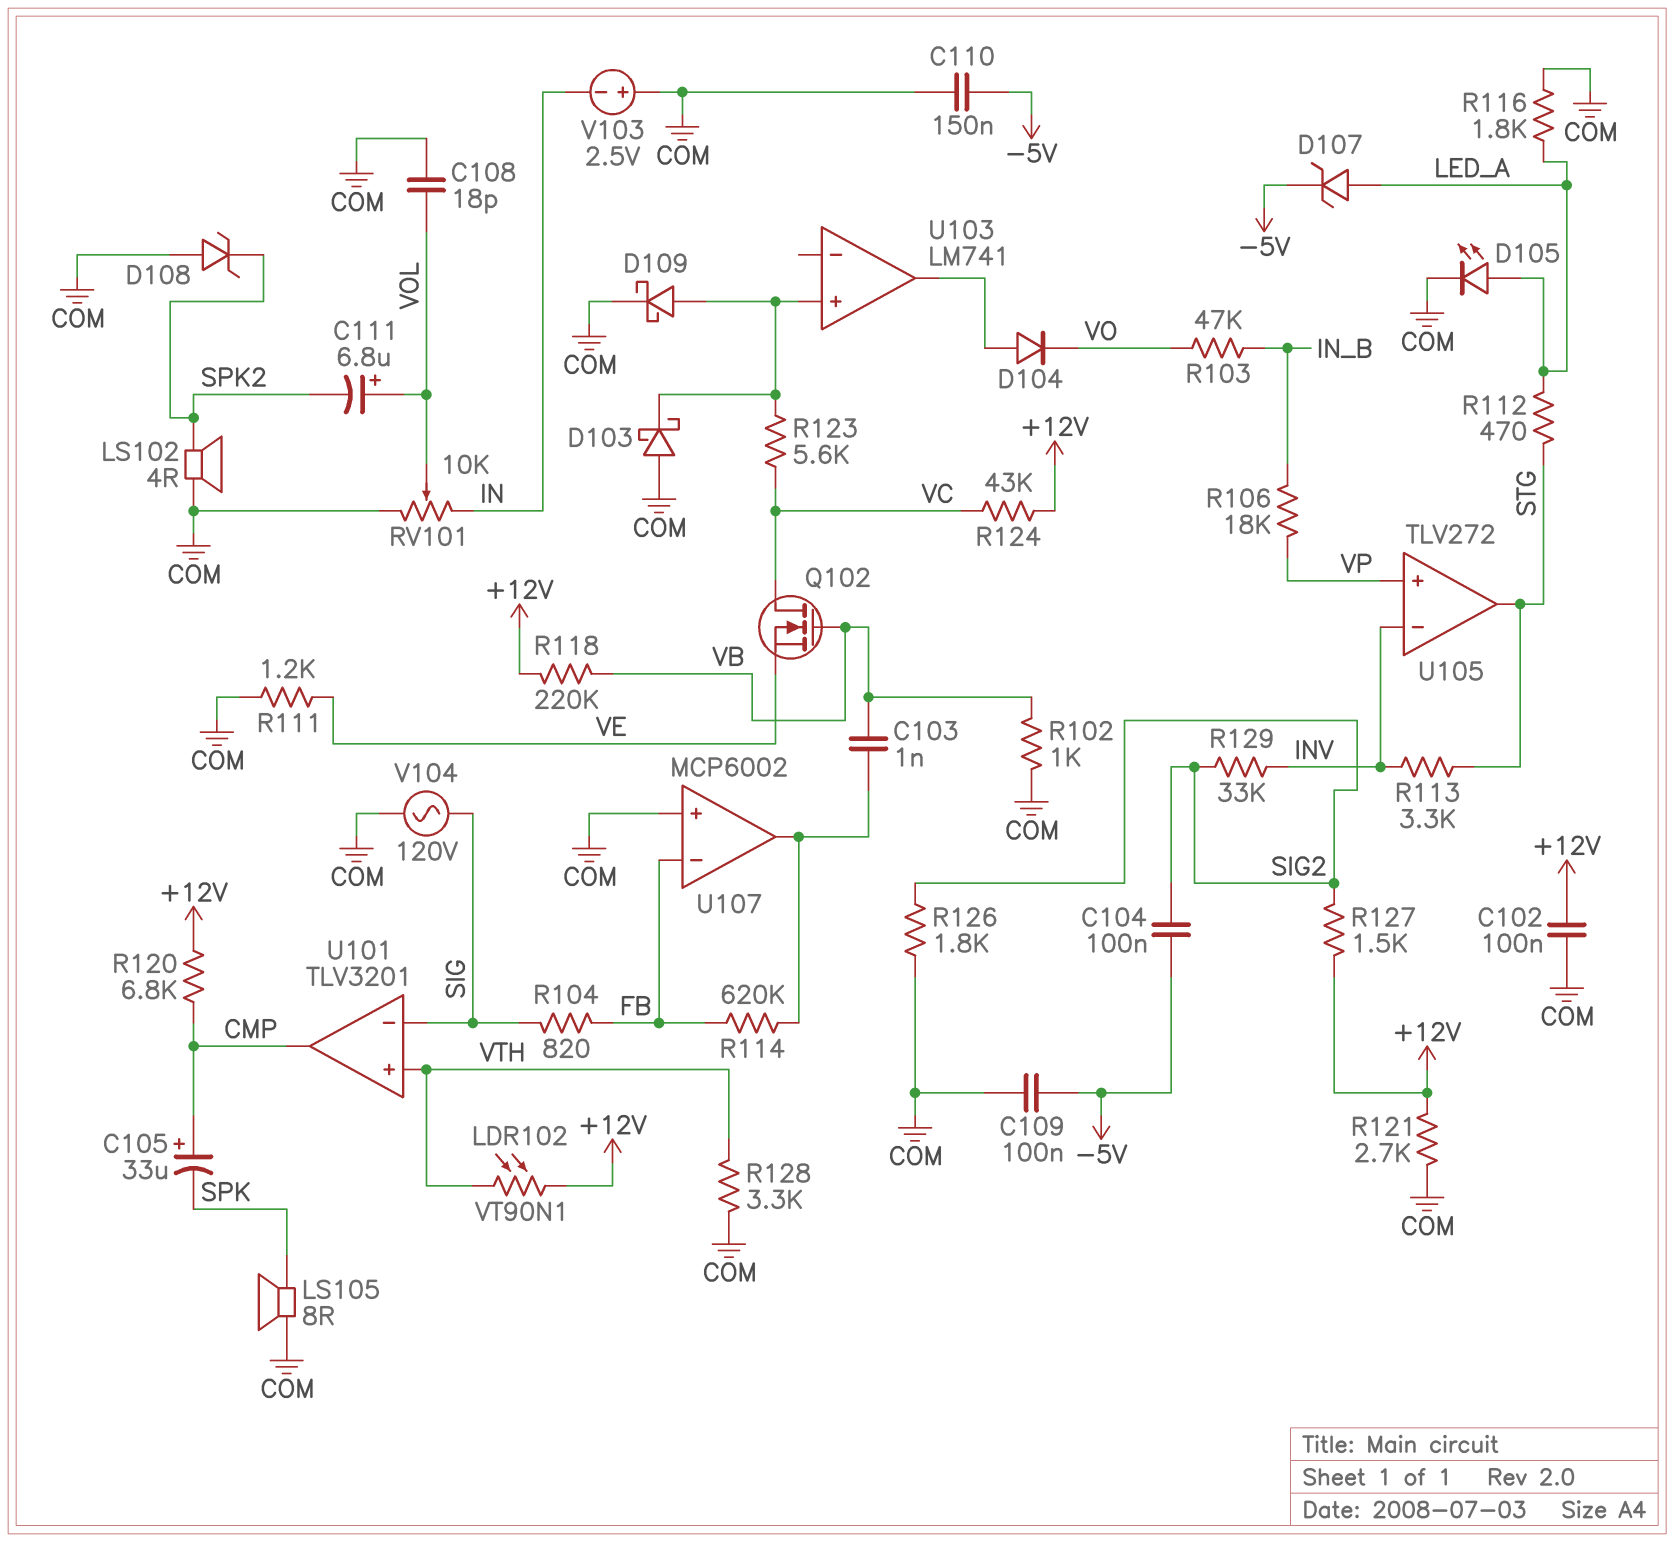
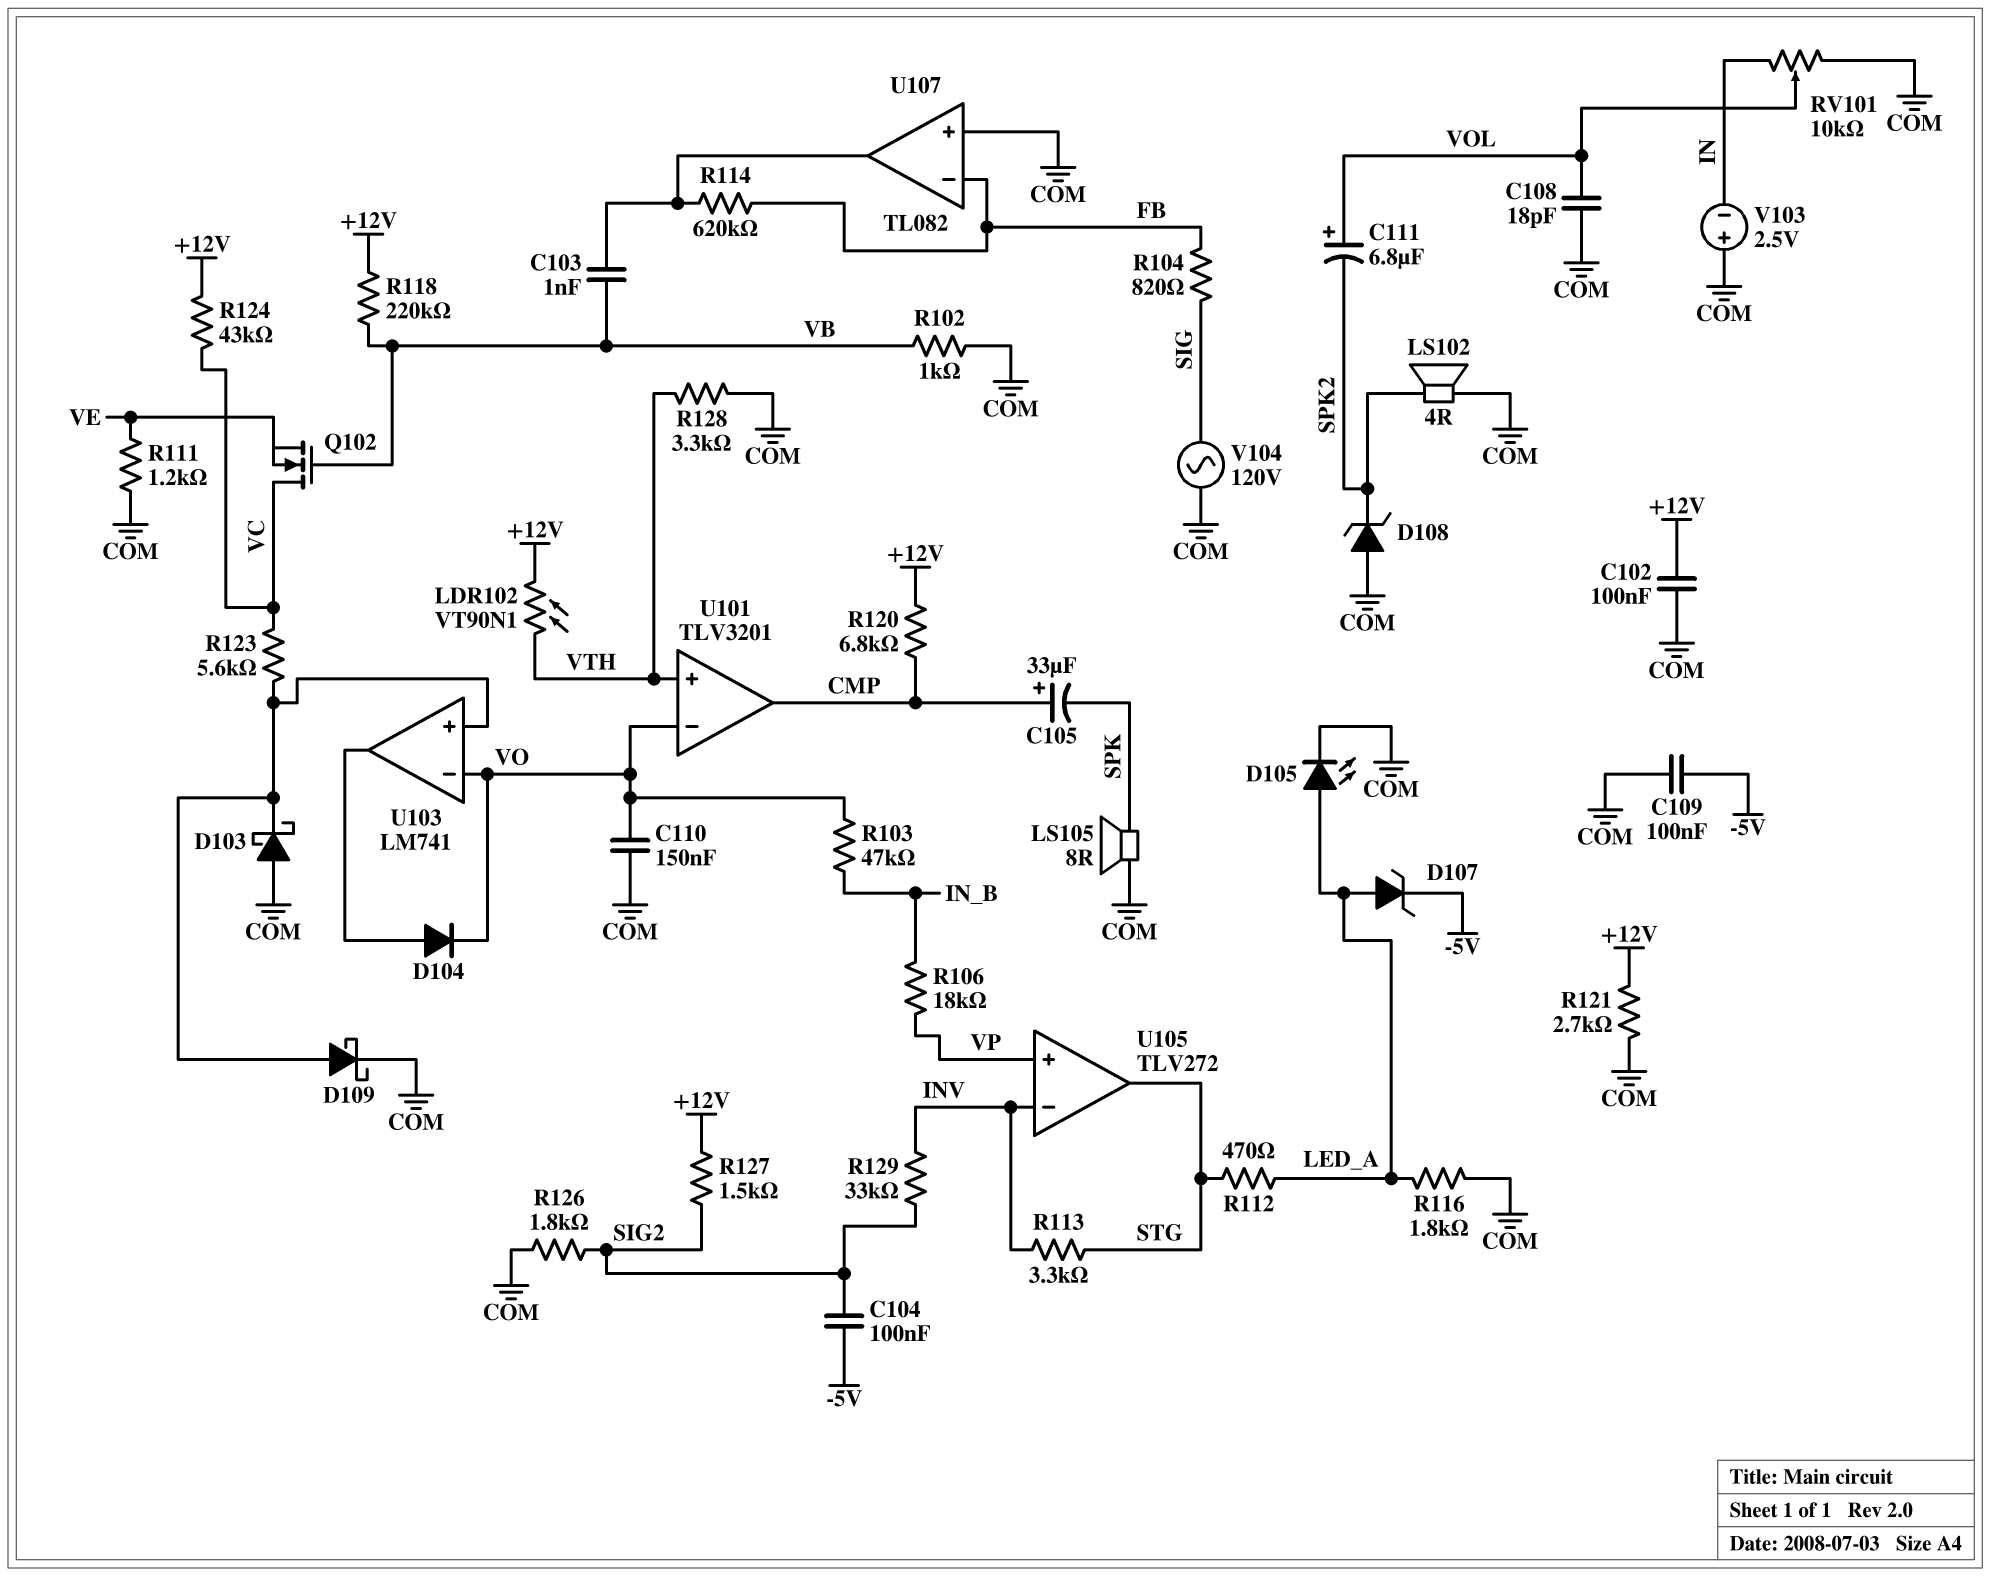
C110: 150nF (-5V, COM) -> 150nF (COM, VO)
U101 pin in-: SIG -> VO
U103 pin in-: none -> VO
U107: MCP6002 -> TL082

